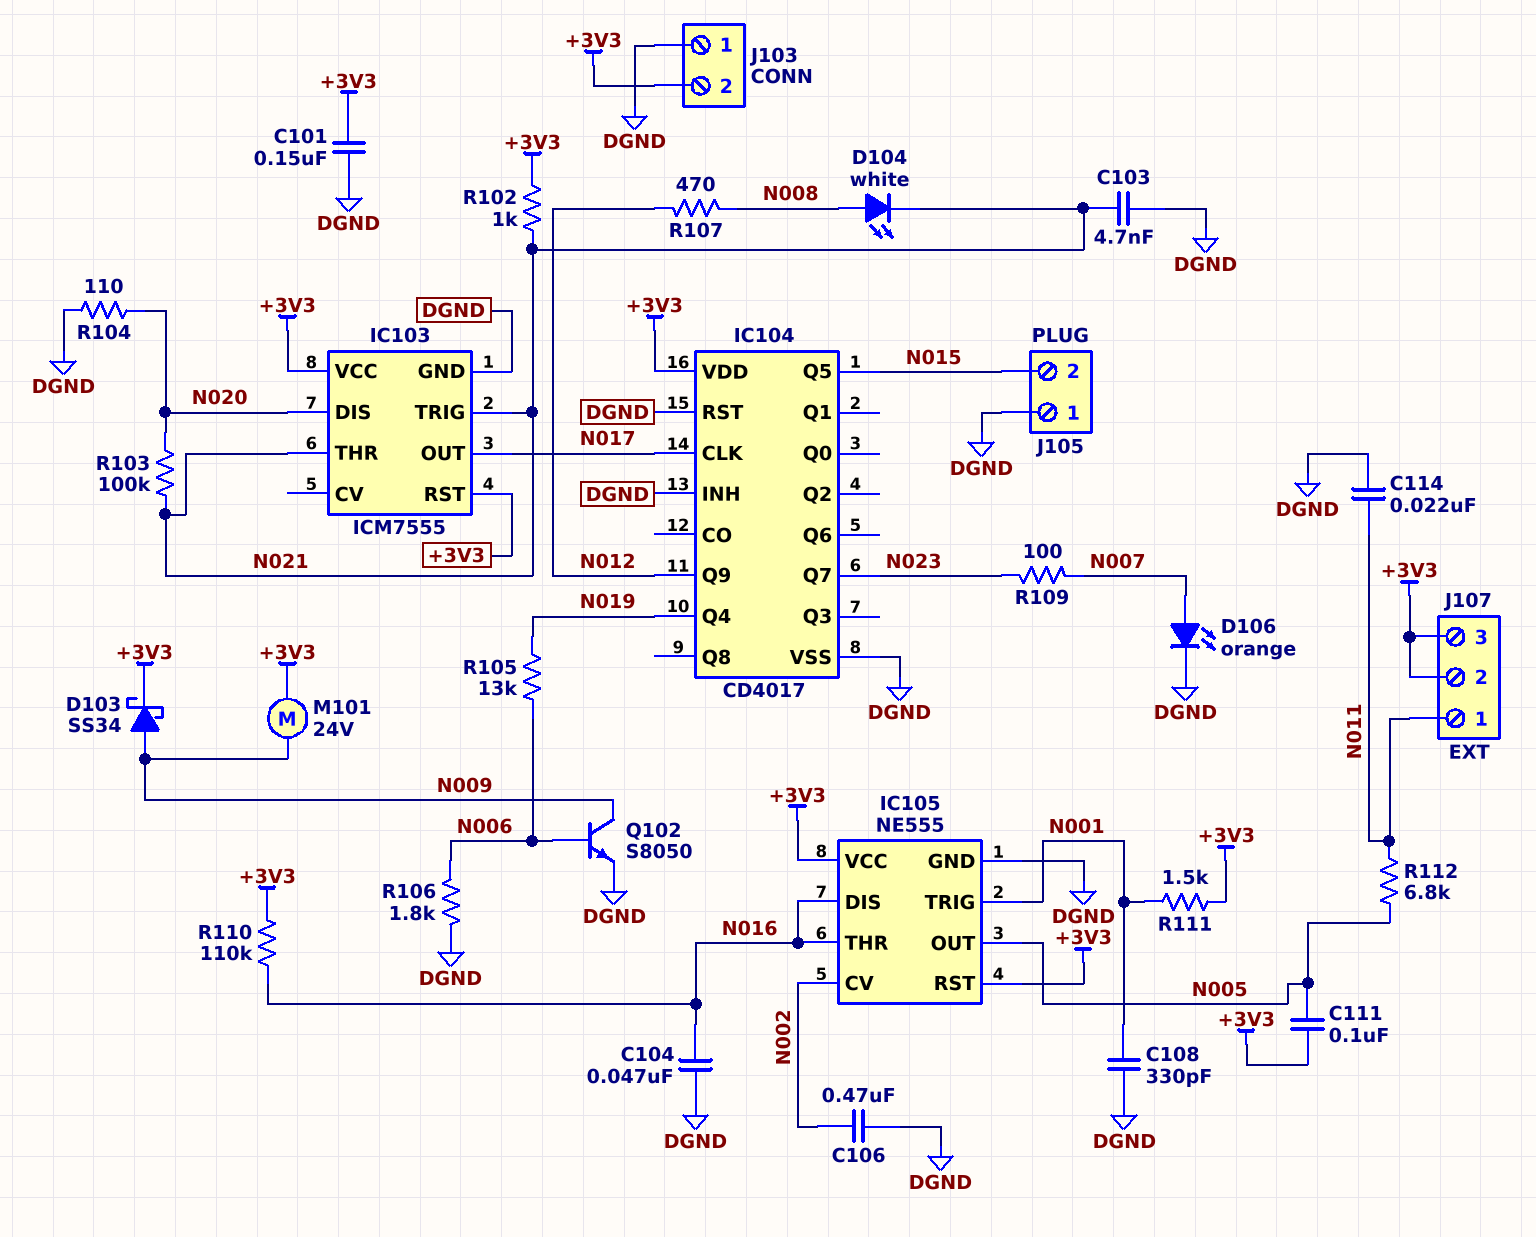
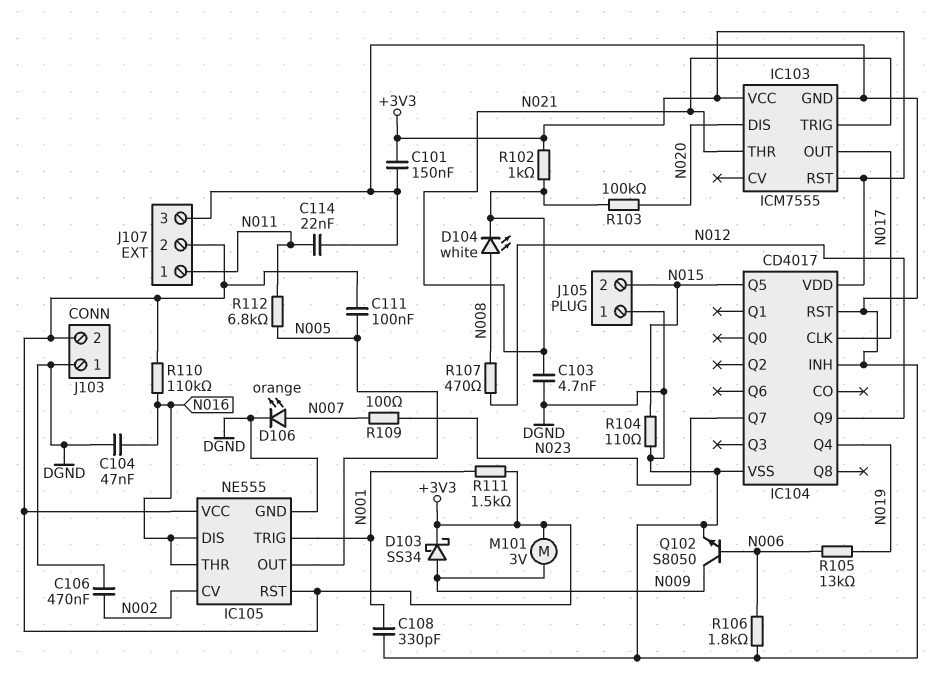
J107 pin 3: +3V3 -> DGND
M101: motor 24V (+3V3, N009) -> motor 3V (+3V3, N009)
R104: 110 (DGND, N020) -> 110 (DGND, N015)

